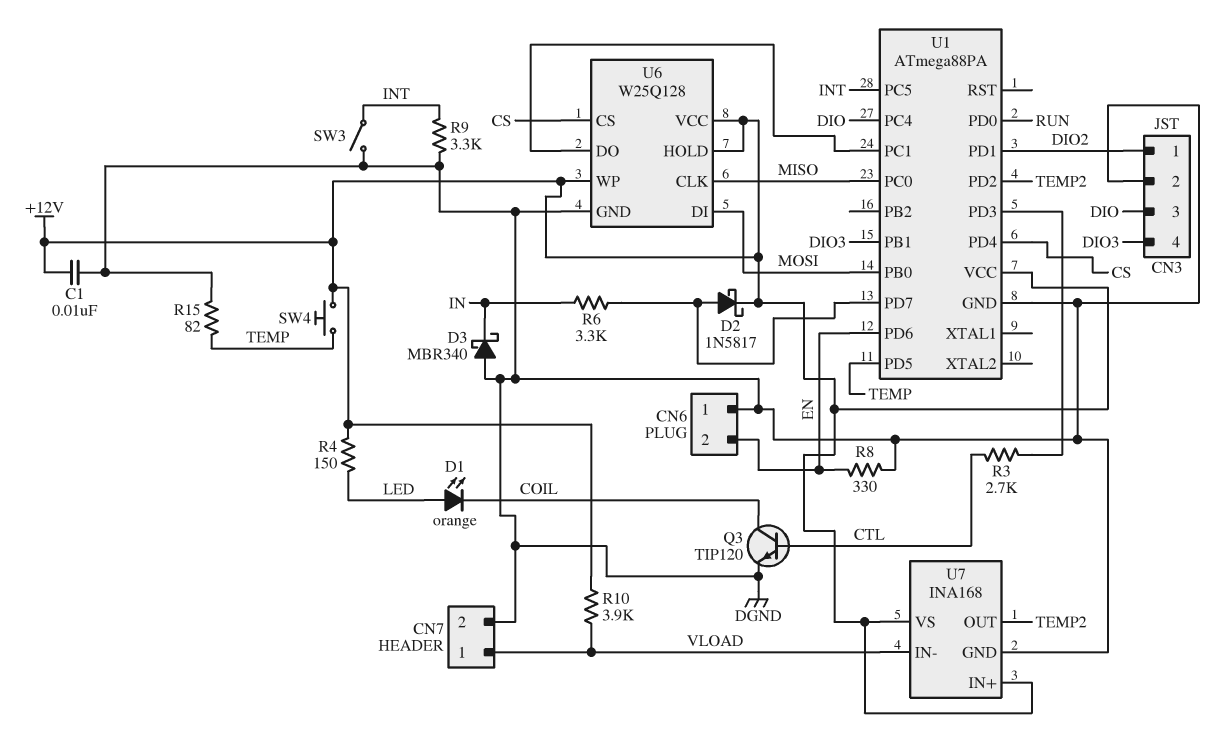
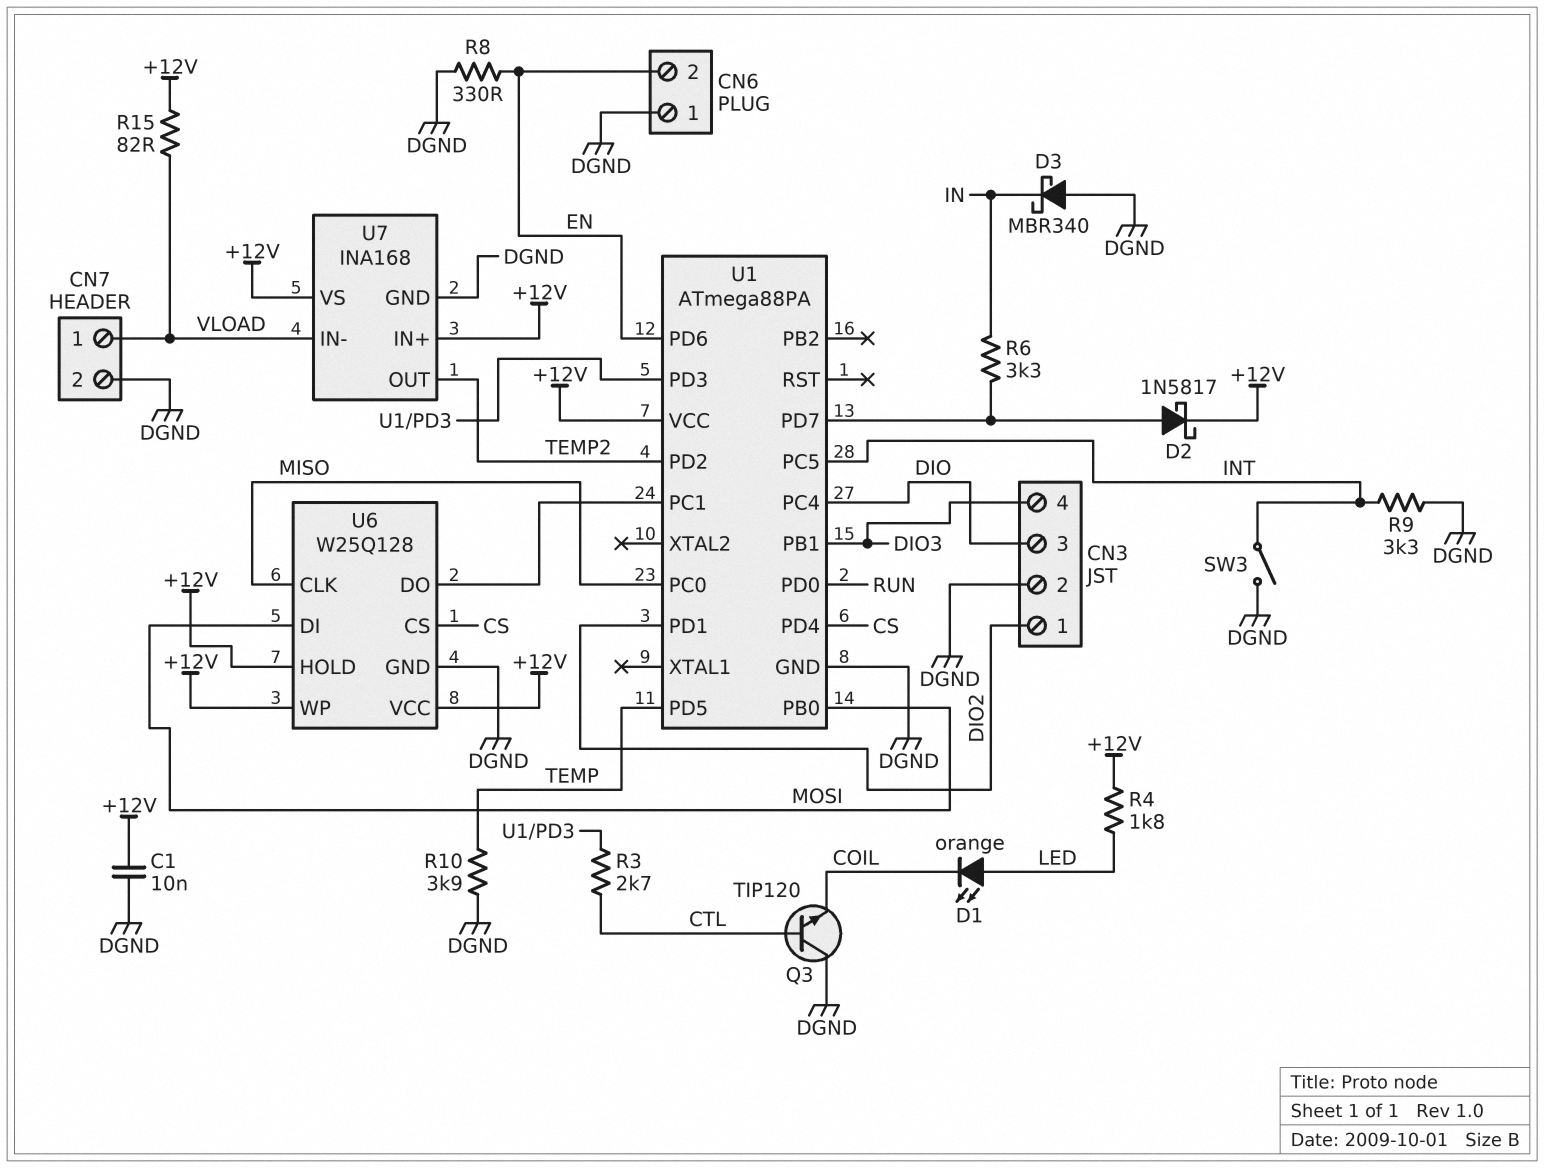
Q3: NPN TIP120 (B CTL, C COIL, E DGND) -> NPN TIP120 (B CTL, C DGND, E COIL)
R4: 150 (+12V, LED) -> 1.8k (+12V, LED)
R10: 3.9k (+12V, VLOAD) -> 3.9k (DGND, TEMP)
R15: 82 (DGND, TEMP) -> 82 (+12V, VLOAD)
SW4: button (+12V, TEMP) -> none

